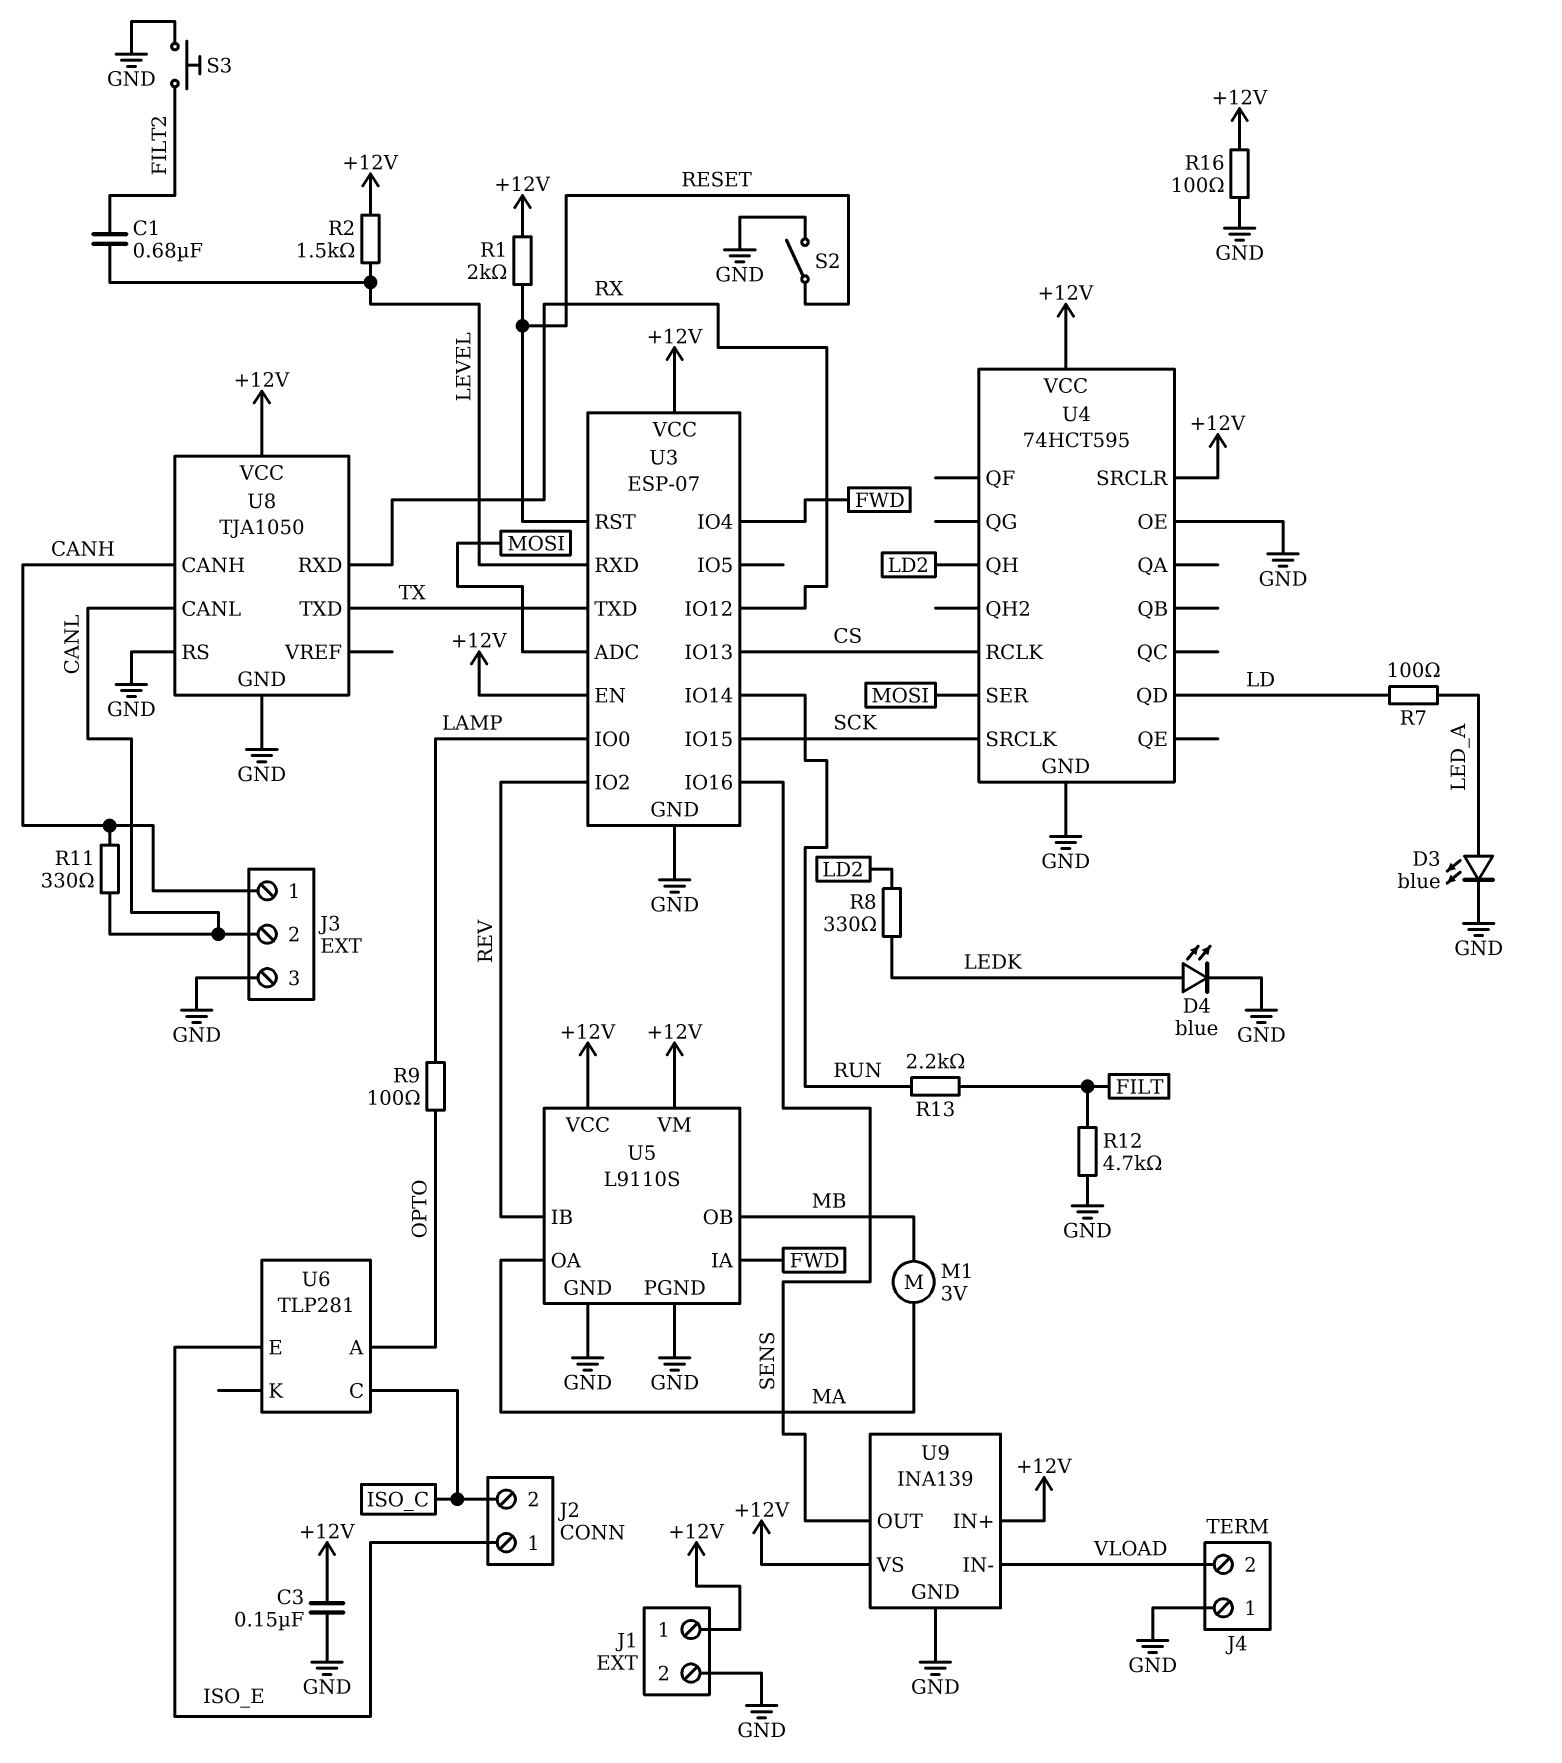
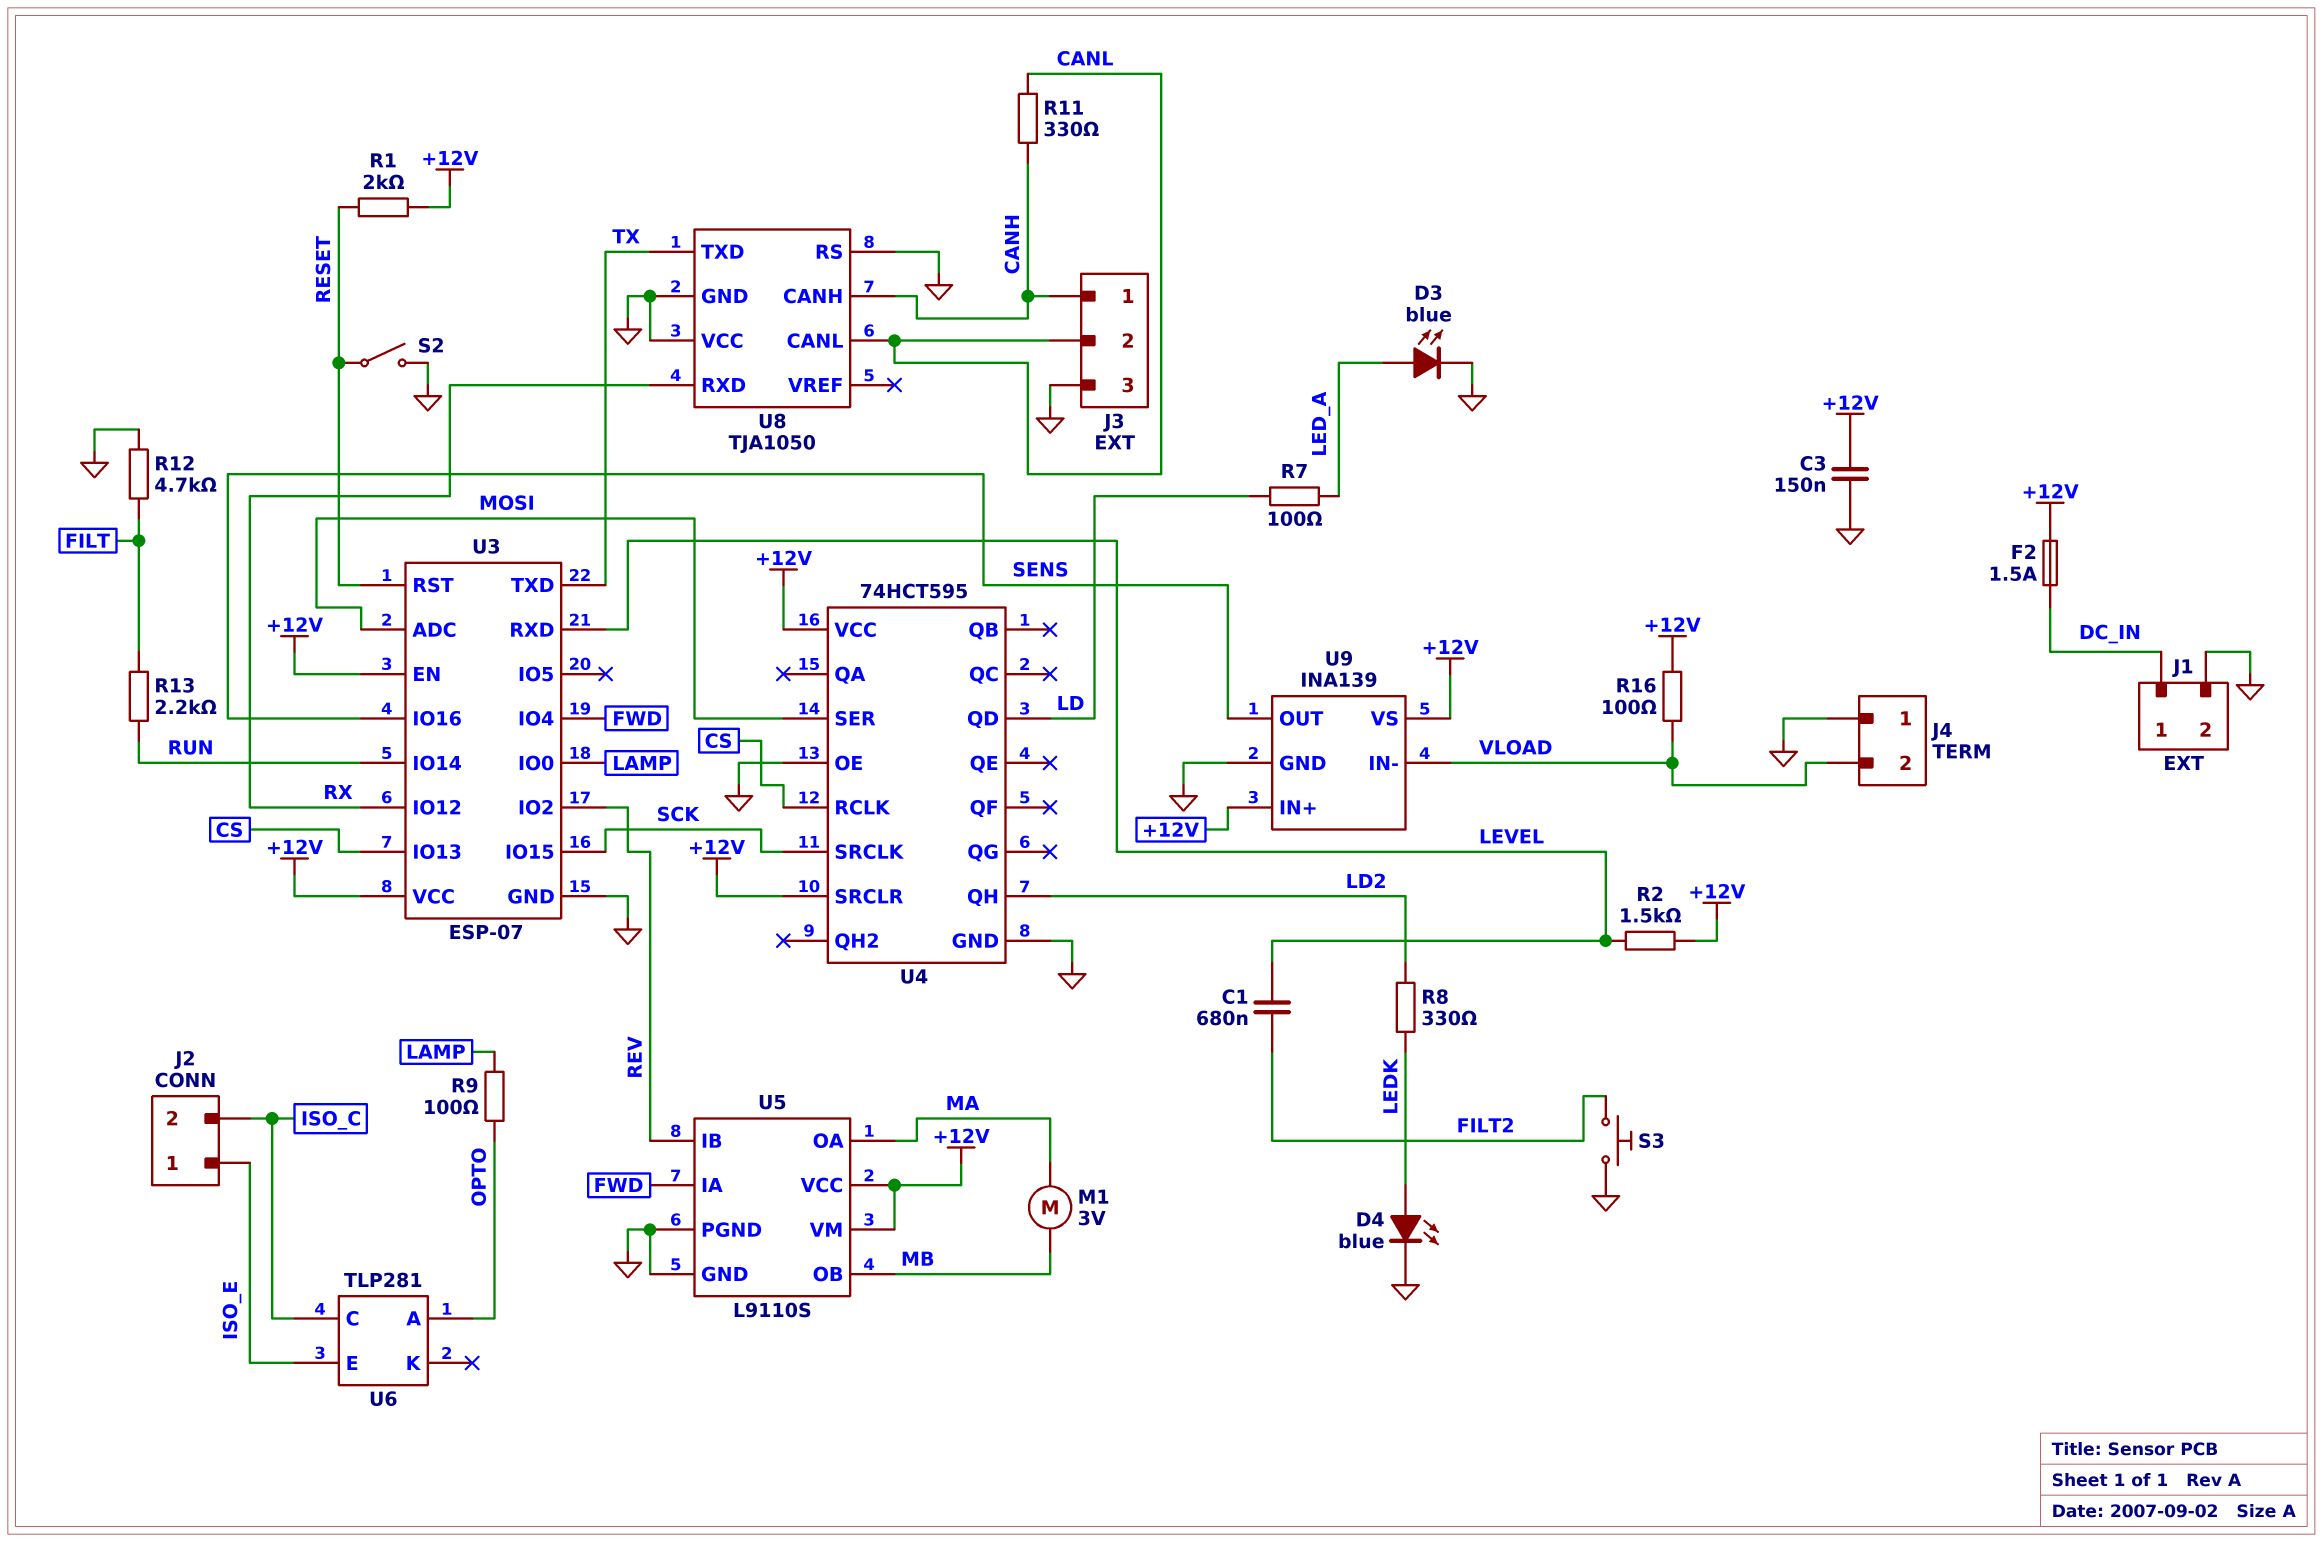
F2: none -> 1.5A (+12V, DC_IN)
J1 pin 1: +12V -> DC_IN
R16: 100 (+12V, GND) -> 100 (+12V, VLOAD)
U8 pin VCC: +12V -> GND

